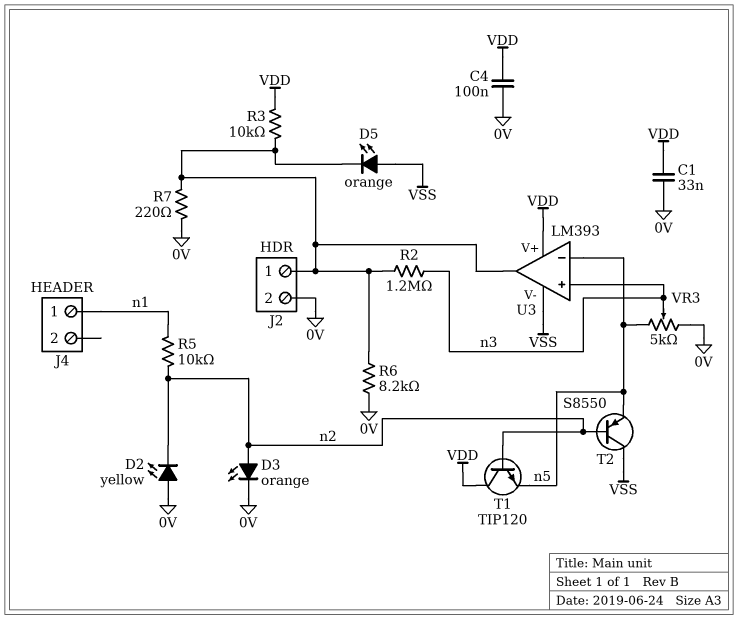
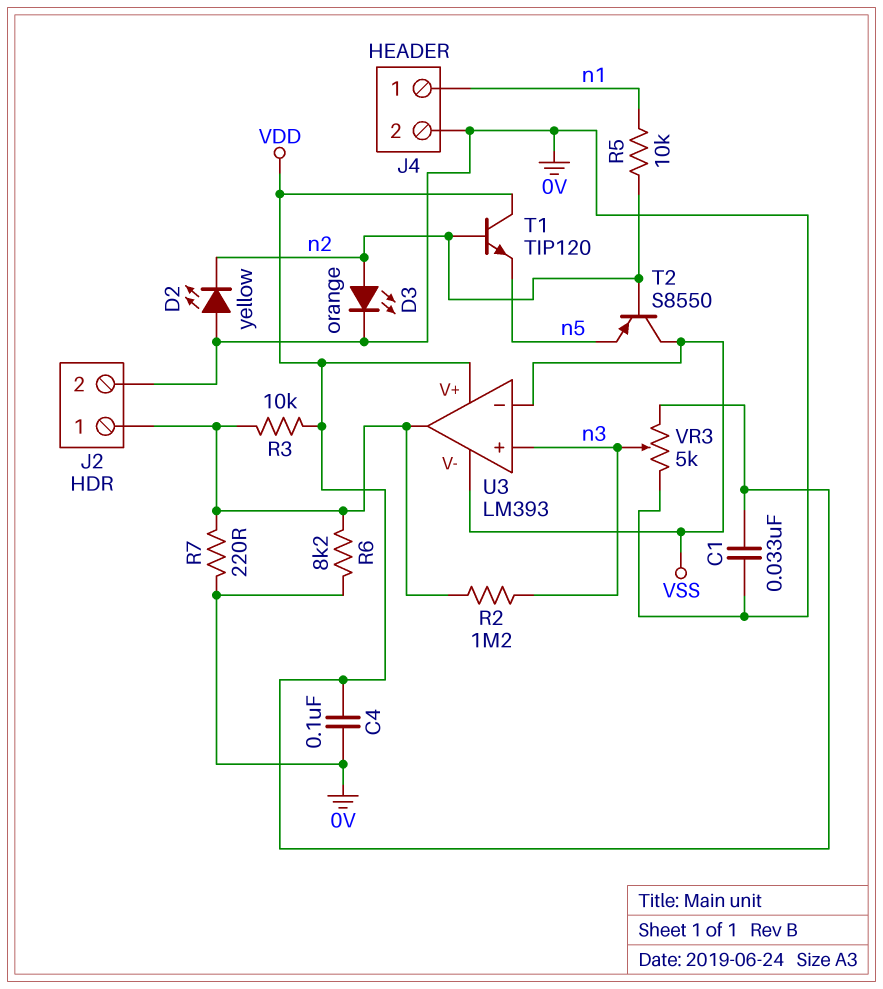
D5: LED orange (A VSS, K J2/1) -> none
J4 pin 2: none -> 0V
U3 pin in-: n5 -> VSS
VR3: 5k (0V, n5, wiper n3) -> 5k (0V, VDD, wiper n3)

